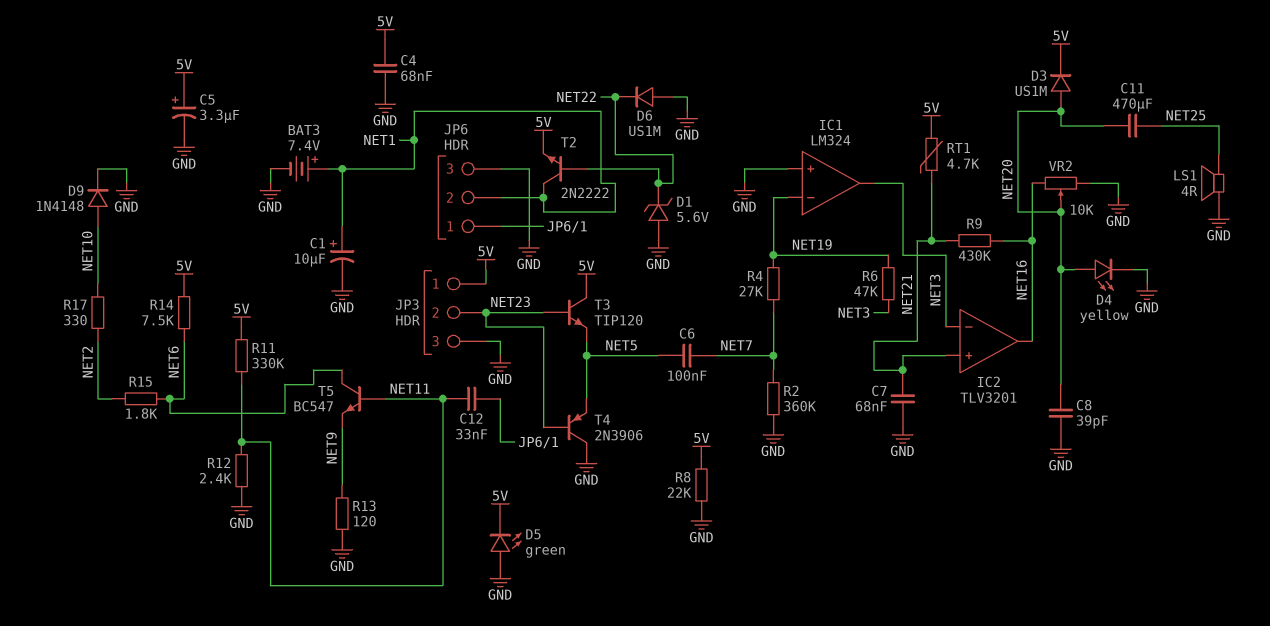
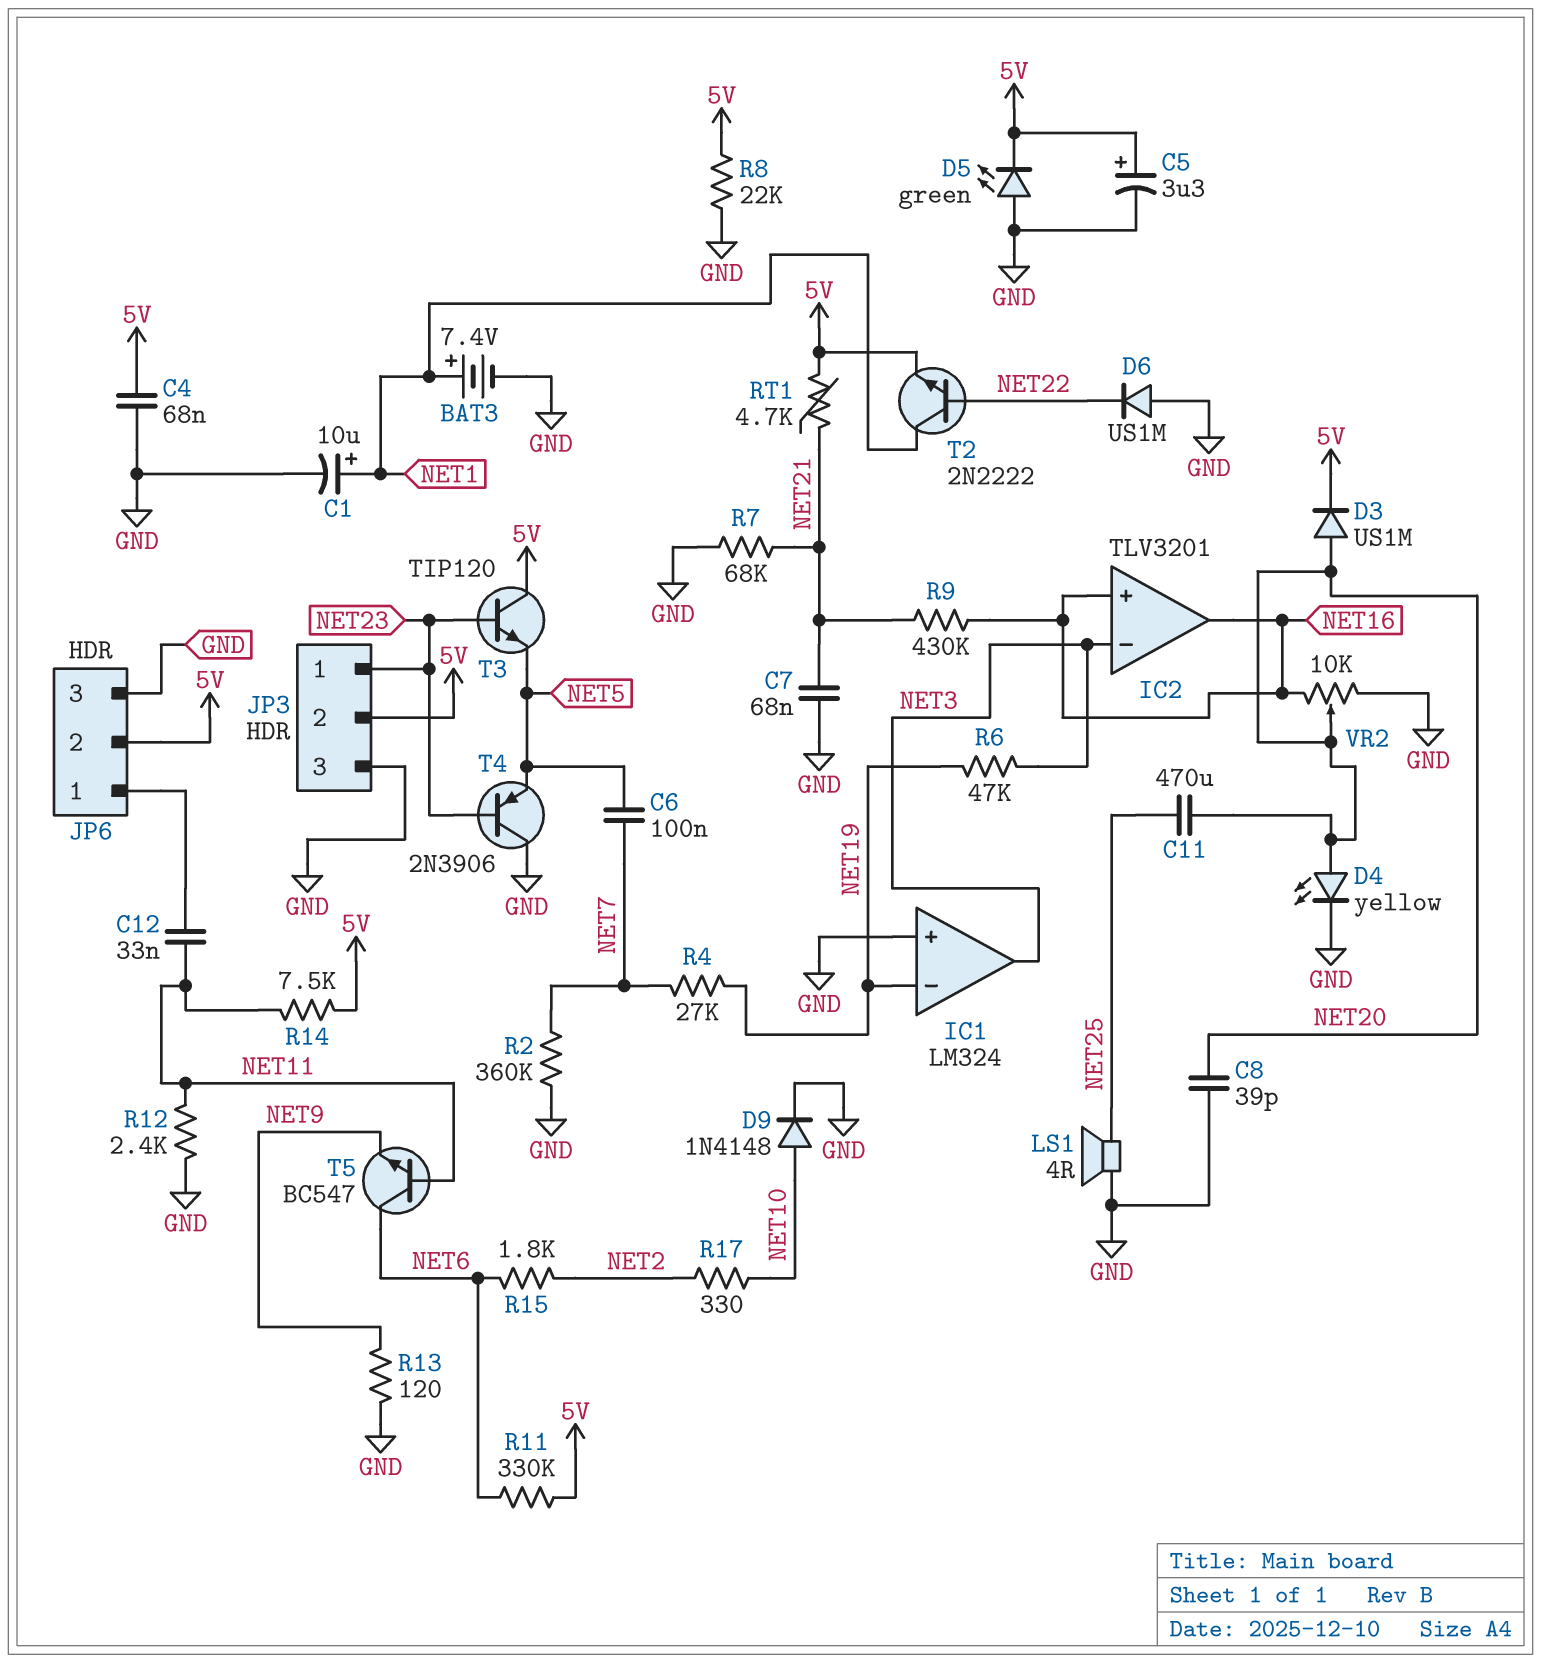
D1: zener 5.6V (A GND, K NET22) -> none
IC2 pin in+: NET21 -> NET16
JP3 pin 1: 5V -> NET23
JP3 pin 2: NET23 -> 5V
JP6 pin 2: NET1 -> 5V
R7: none -> 68k (GND, NET21)
R11: 330k (5V, NET11) -> 330k (5V, NET6)
R14: 7.5k (5V, NET6) -> 7.5k (5V, NET11)

